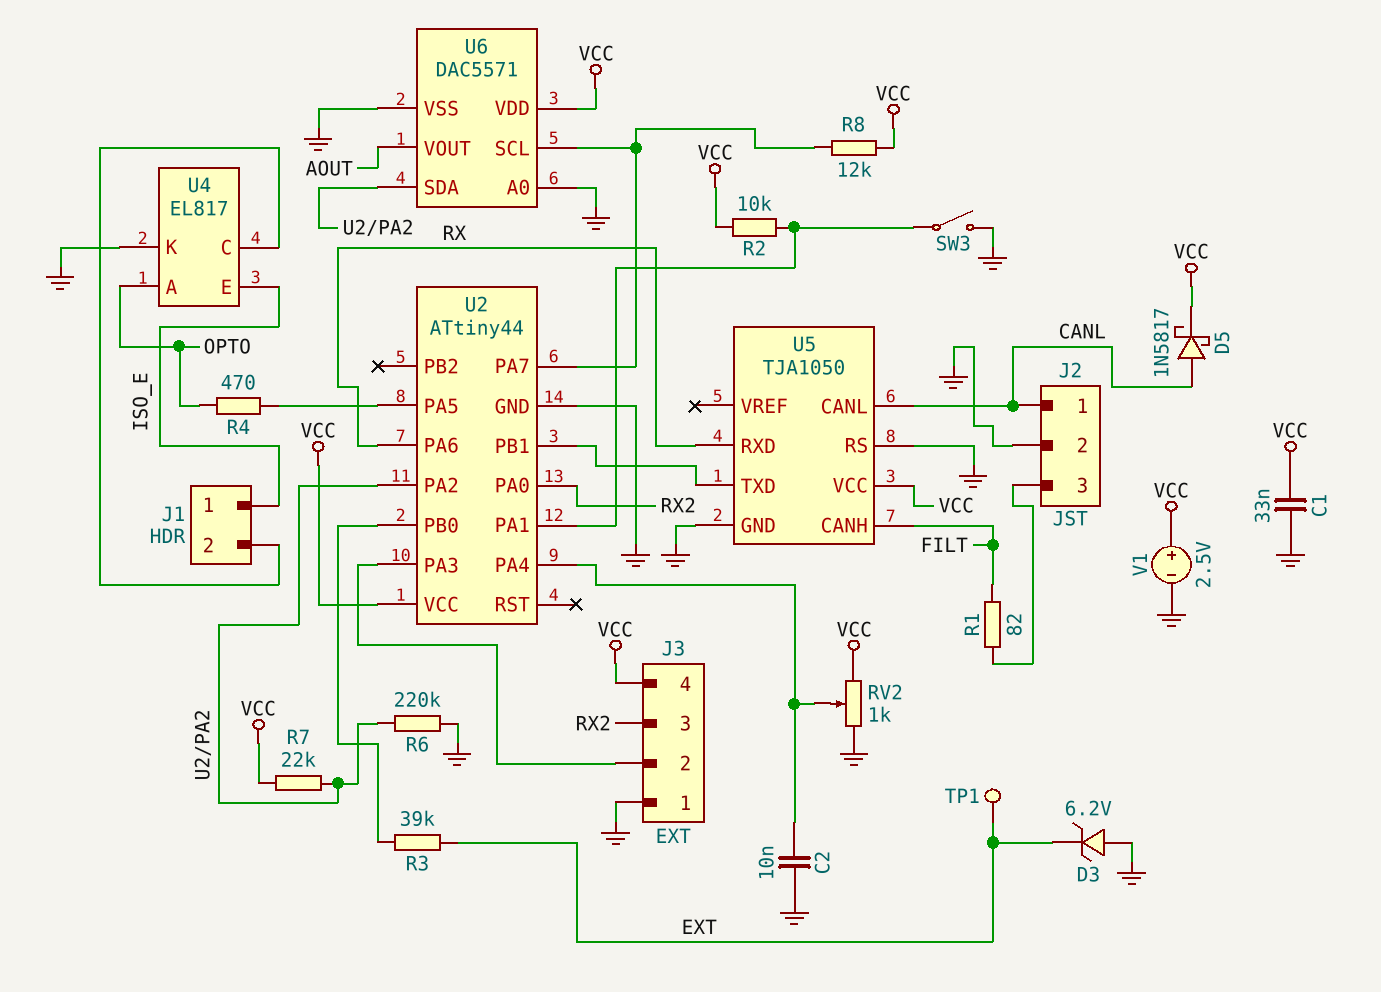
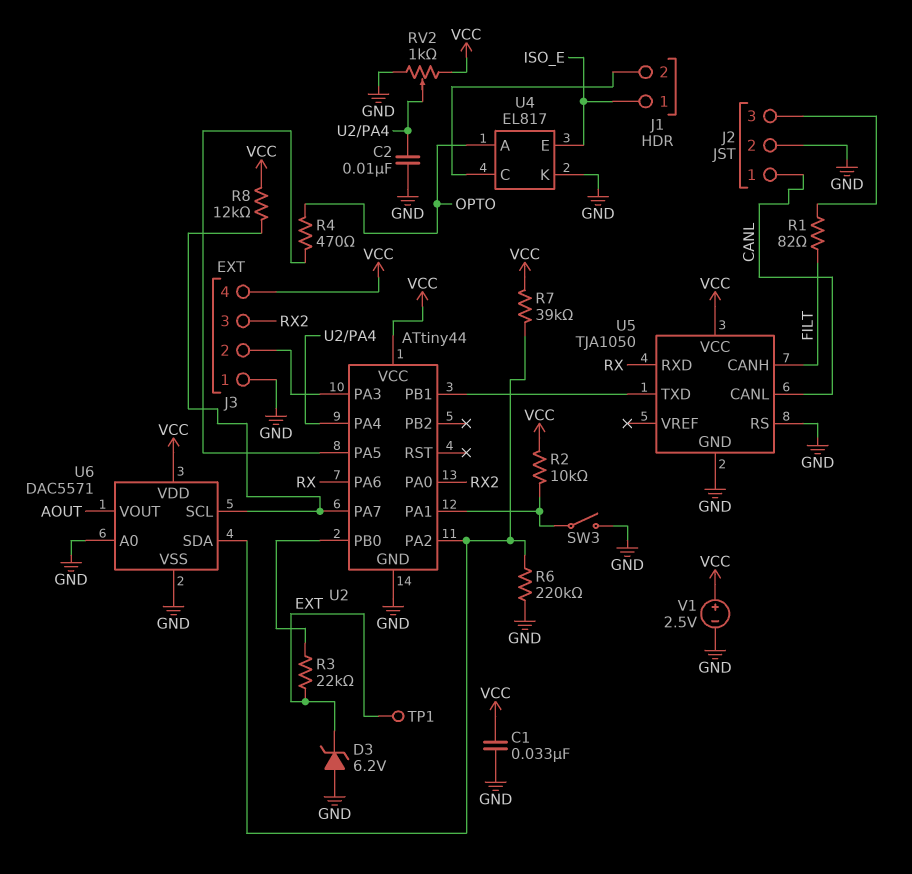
D5: schottky 1N5817 (A CANL, K VCC) -> none
R3: 39k (EXT, U2/PB0) -> 22k (EXT, U2/PB0)
R7: 22k (U2/PA2, VCC) -> 39k (U2/PA2, VCC)

